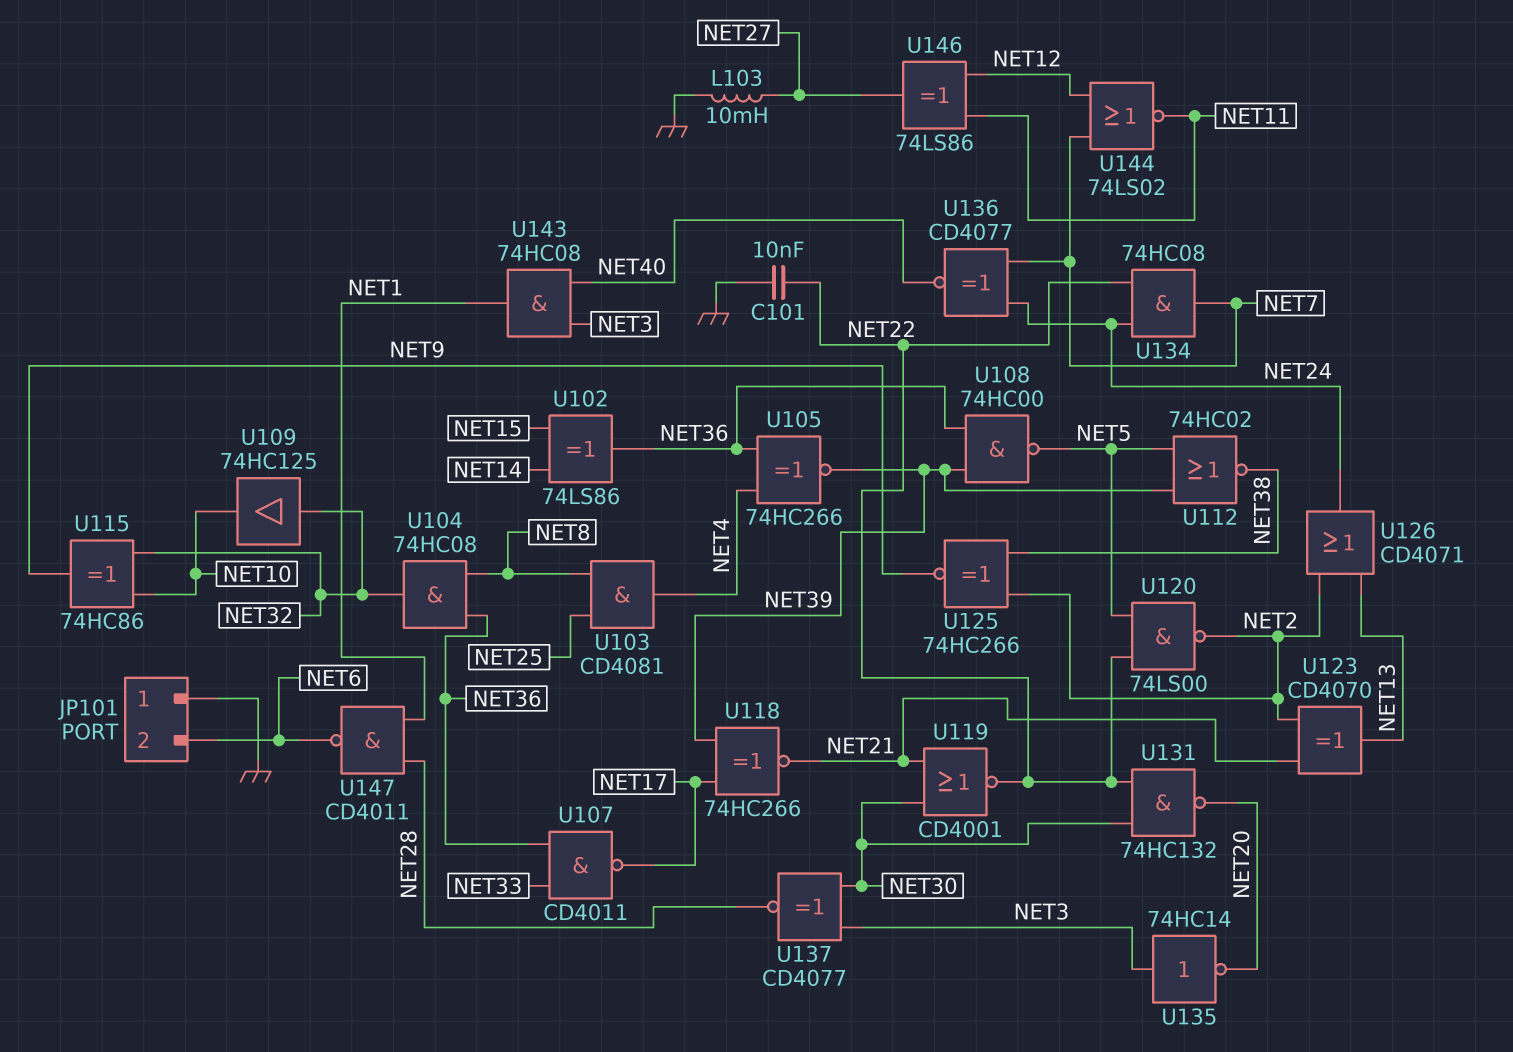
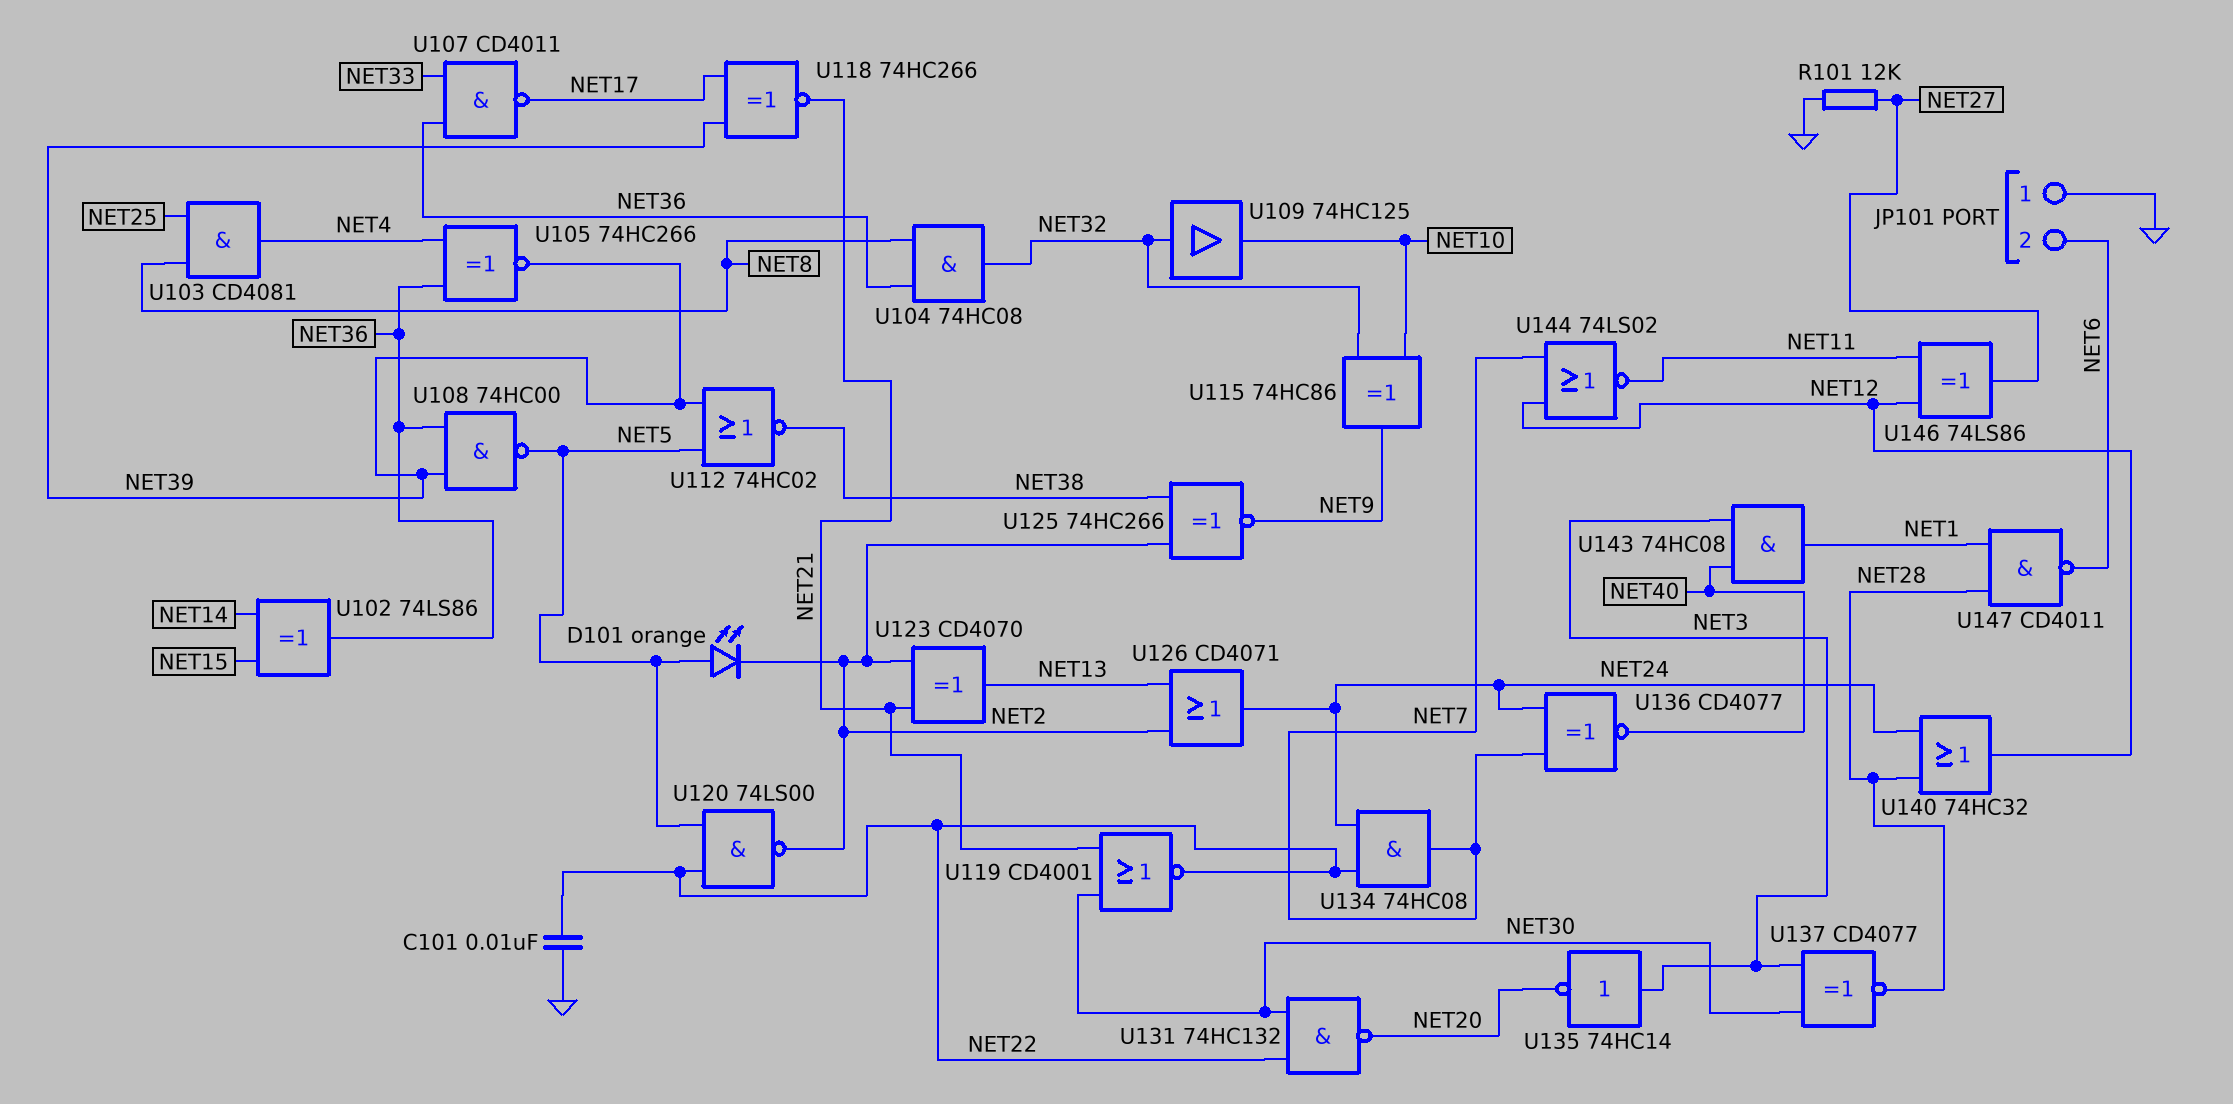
D101: none -> LED orange (A NET5, K NET2)
L103: 10mH (GND, NET27) -> none
R101: none -> 12k (GND, NET27)
U140: none -> OR 74HC32 (in NET24, in NET28, out NET12)

